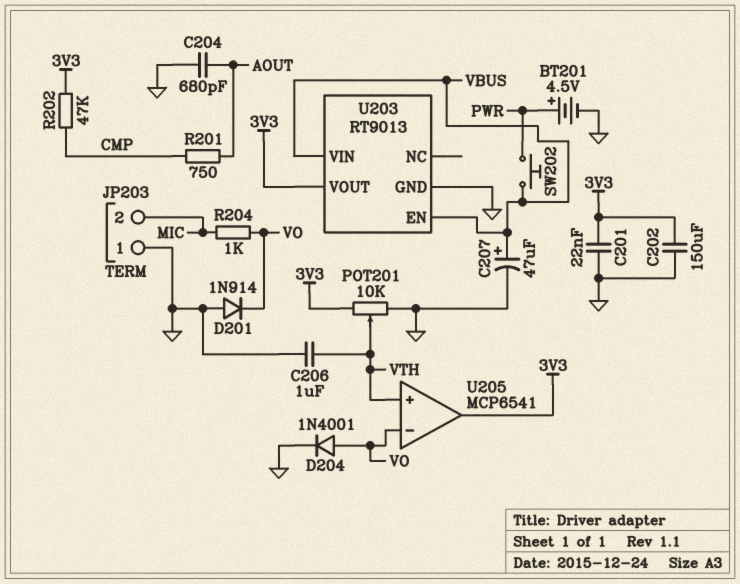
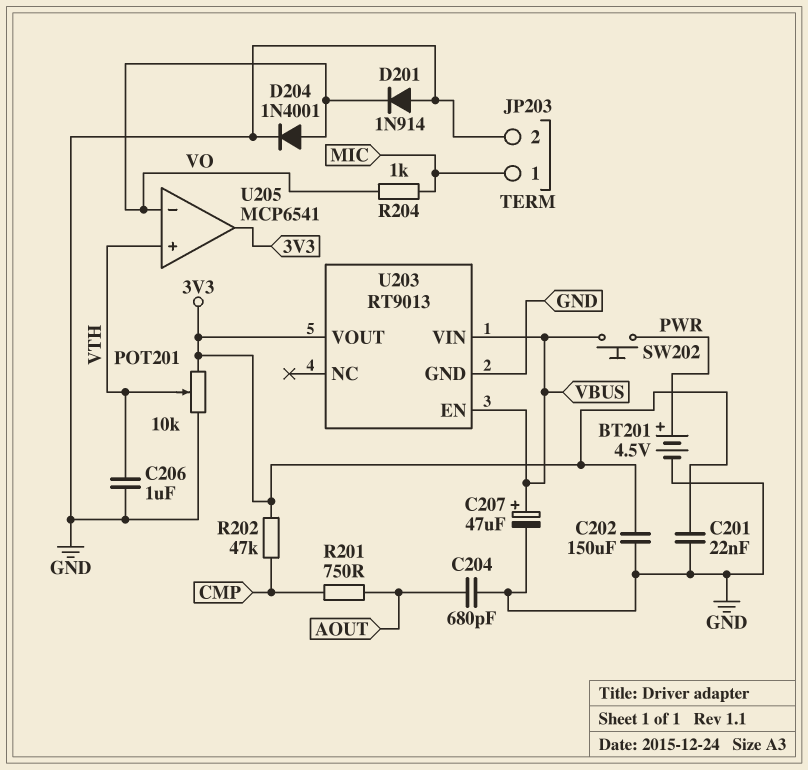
JP203 pin 1: GND -> MIC
JP203 pin 2: MIC -> GND

